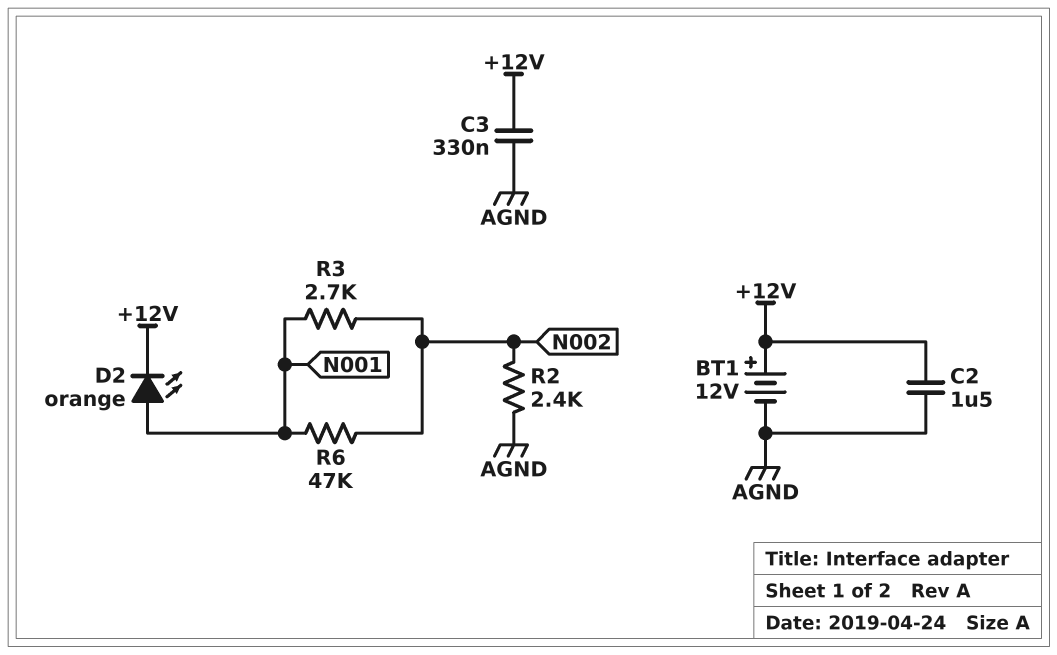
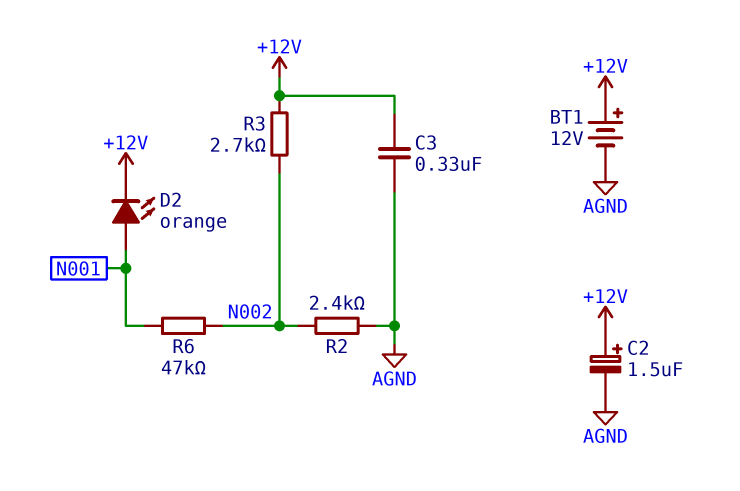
C2: 1.5uF (+12V, AGND) -> 1.5uF (plus +12V, minus AGND)
R3: 2.7k (N001, N002) -> 2.7k (+12V, N002)

